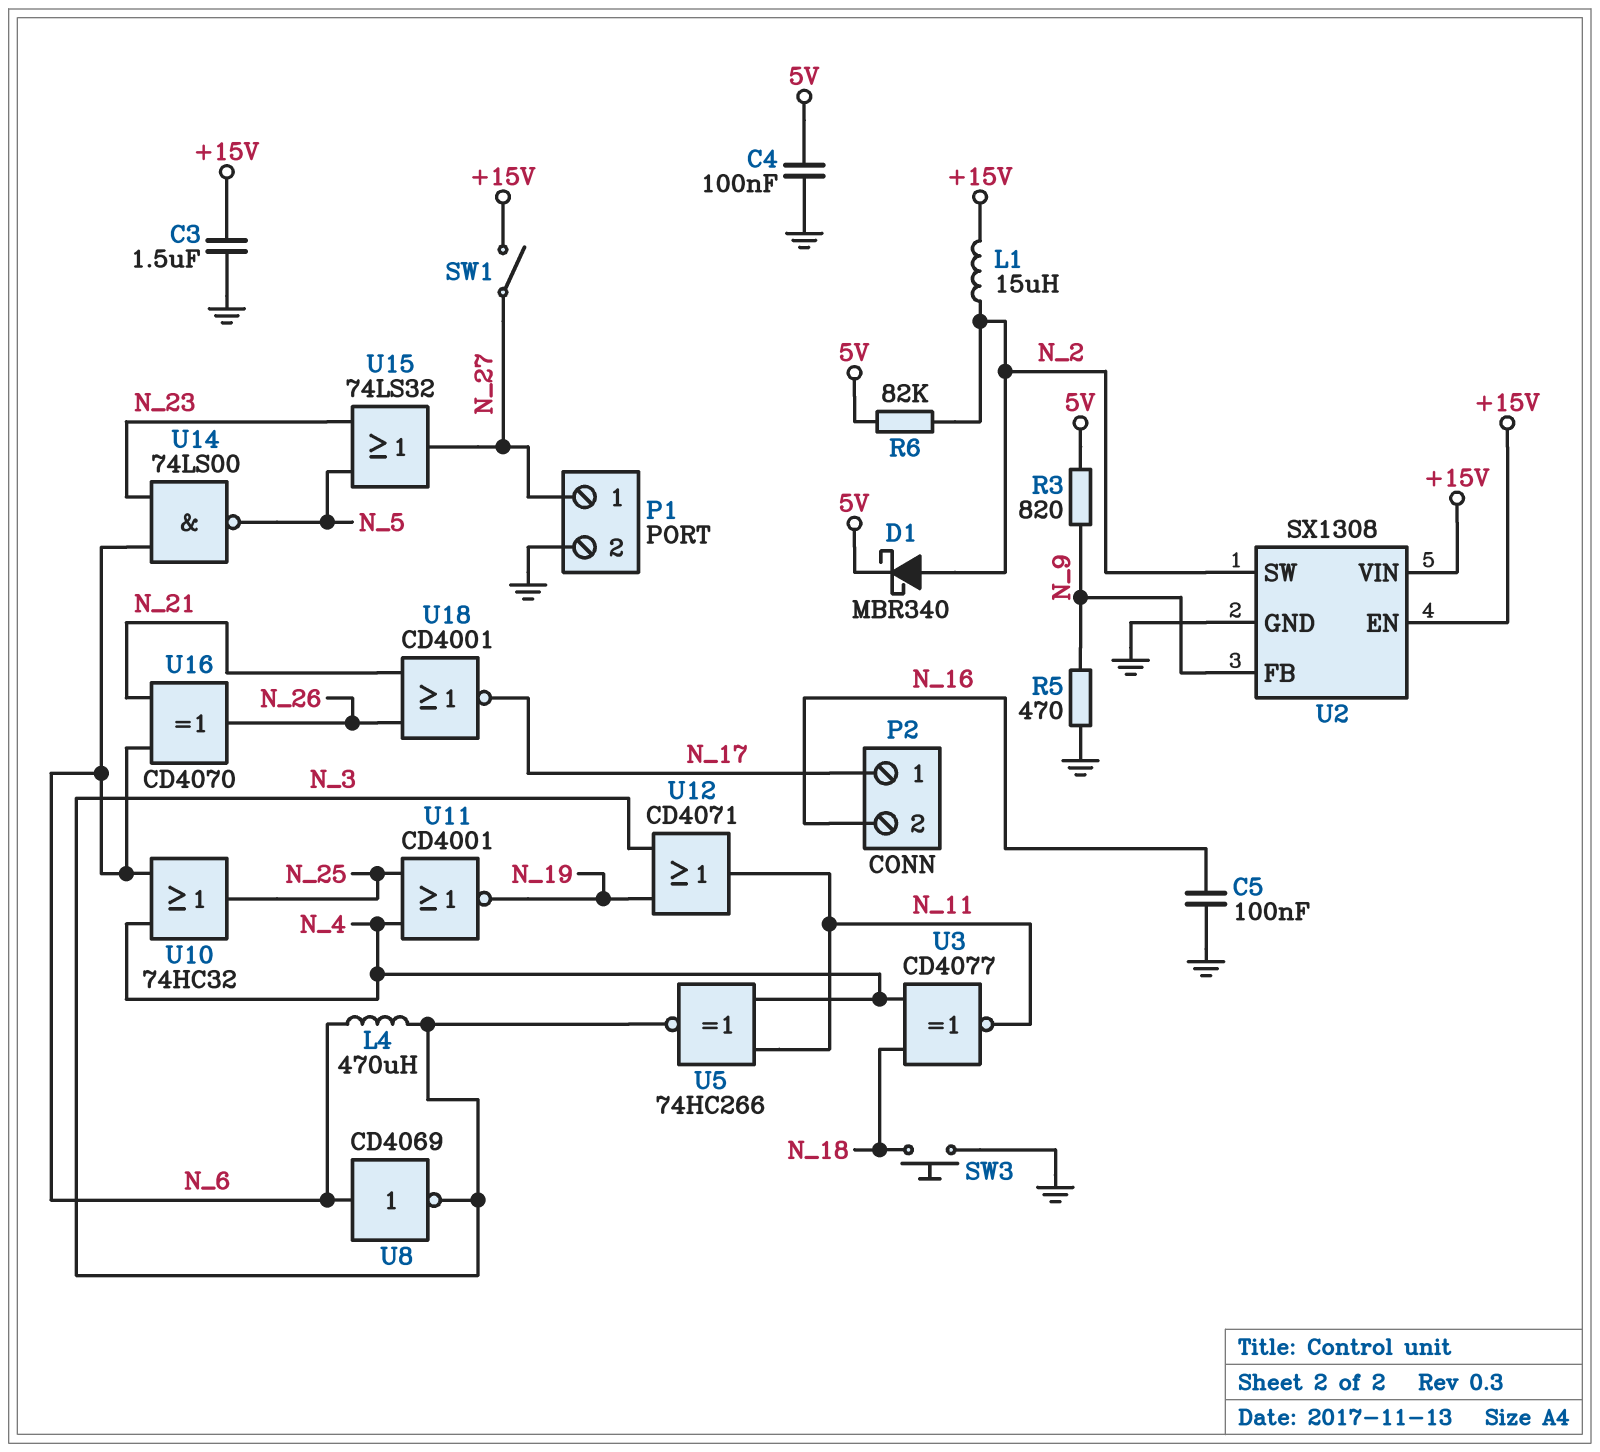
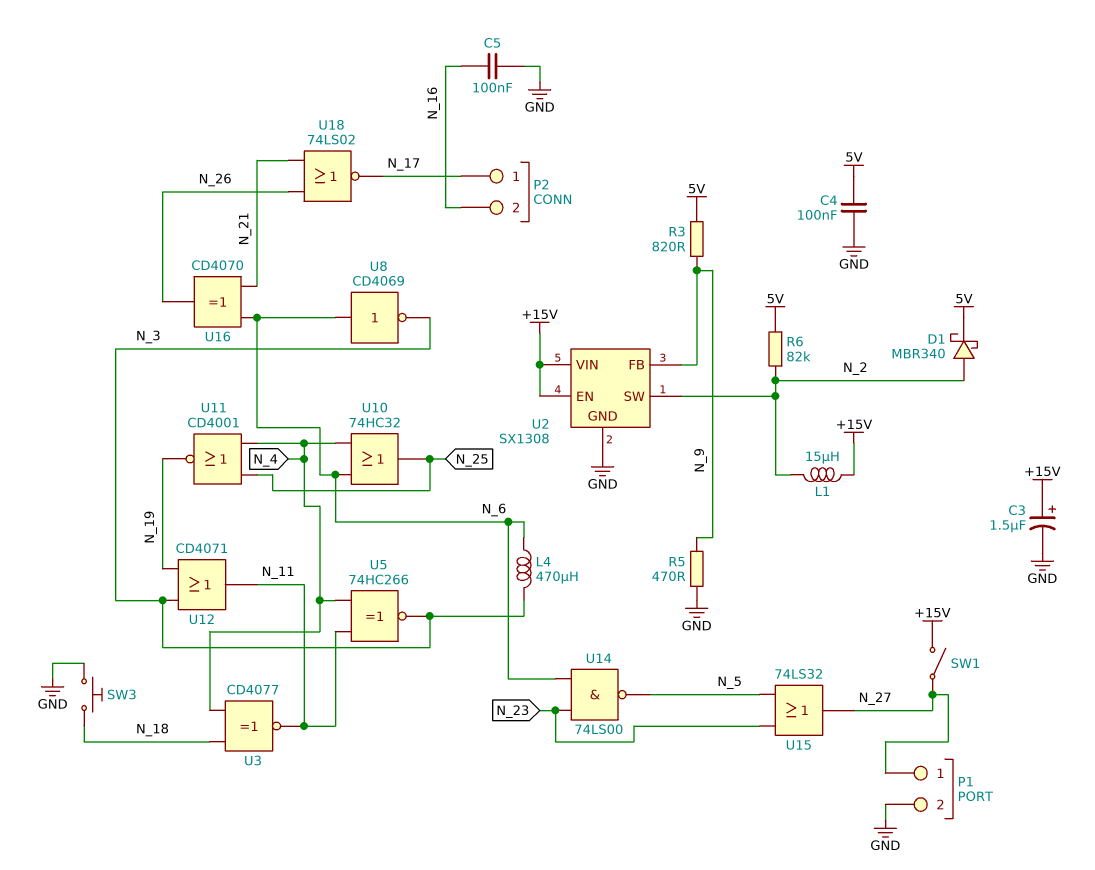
C3: 1.5uF (+15V, GND) -> 1.5uF (plus +15V, minus GND)
U18: NOR CD4001 (in N_21, in N_26, out N_17) -> NOR 74LS02 (in N_21, in N_26, out N_17)

